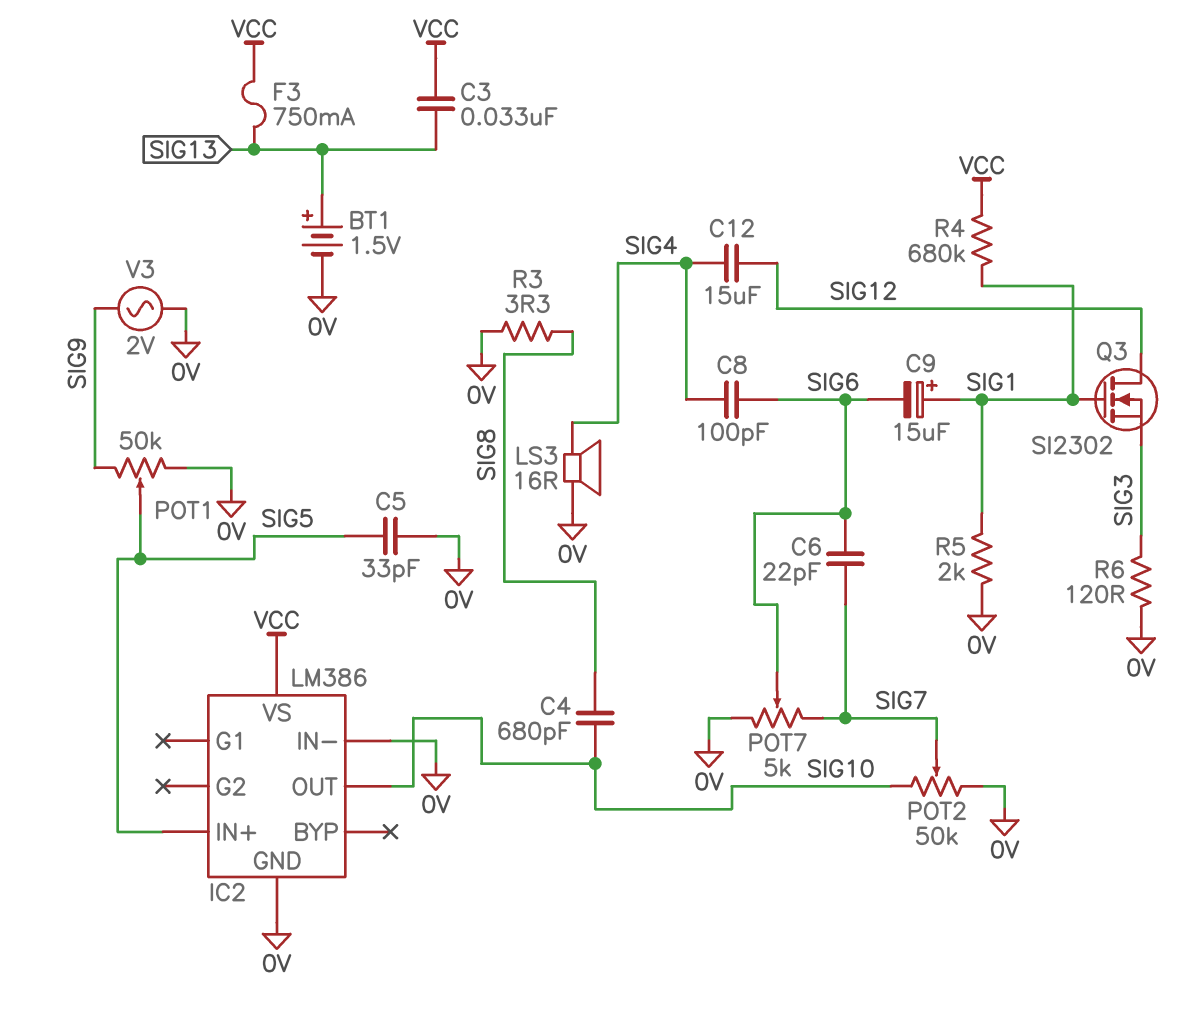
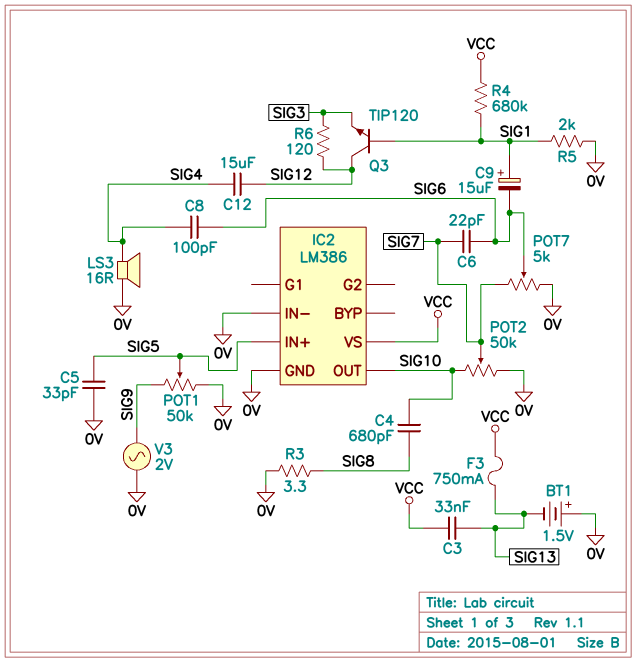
BT1: 1.5V (plus SIG13, minus 0V) -> 1.5V (plus 0V, minus SIG13)
Q3: NMOS SI2302 (G SIG1, D SIG12, S SIG3) -> NPN TIP120 (B SIG1, C SIG12, E SIG3)
R6: 120 (0V, SIG3) -> 120 (SIG3, SIG12)

